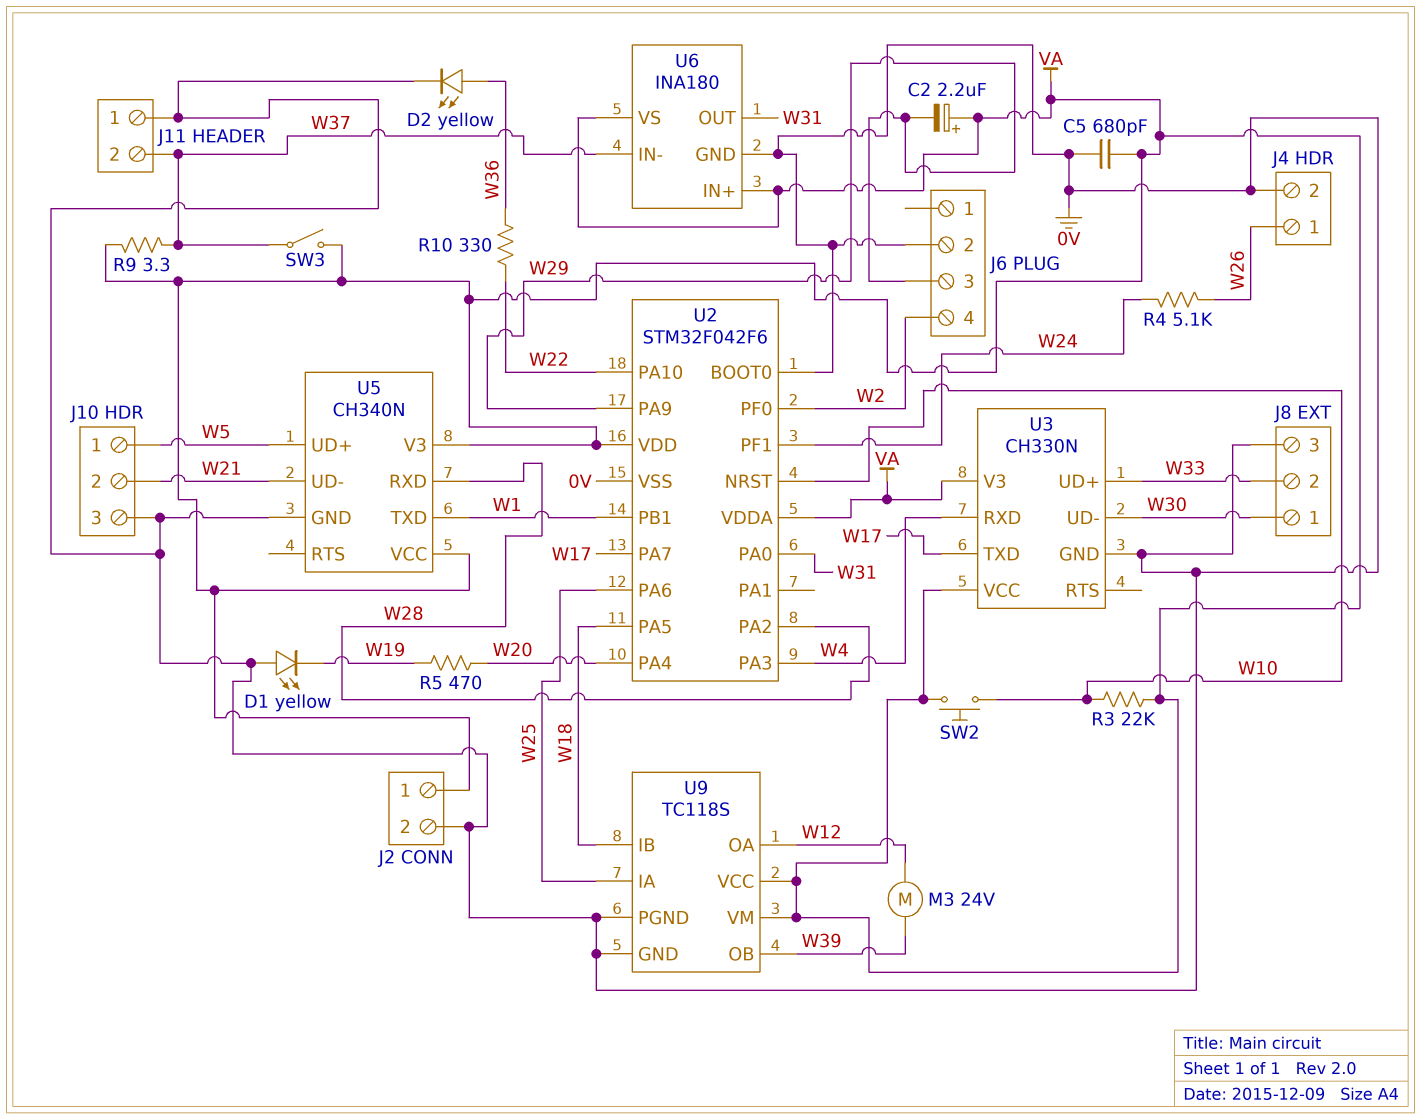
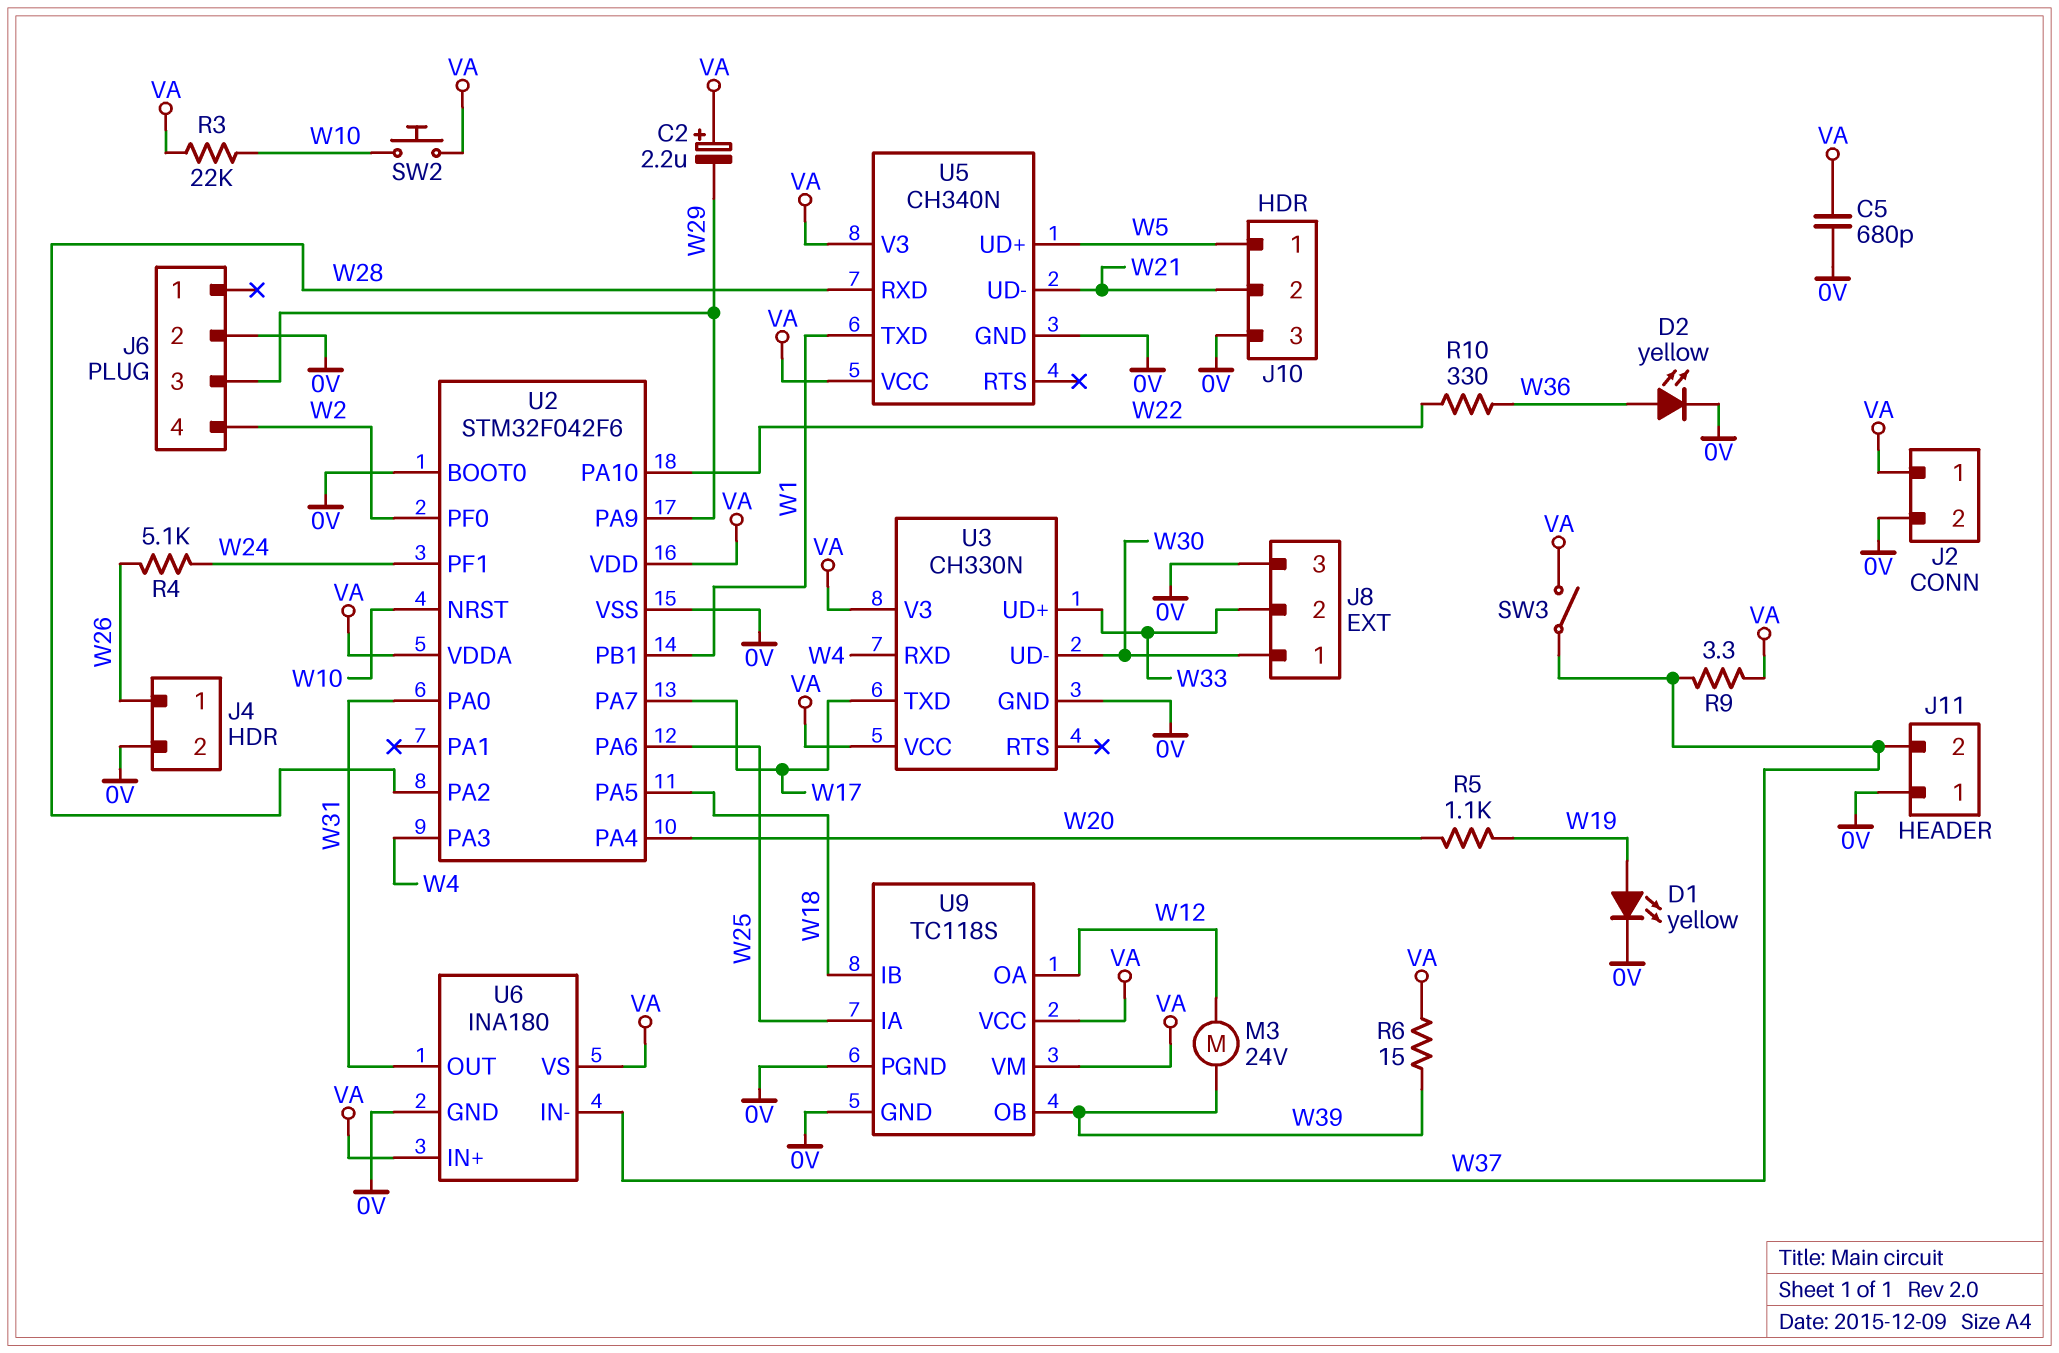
D1: LED yellow (A 0V, K W19) -> LED yellow (A W19, K 0V)
R5: 470 (W19, W20) -> 1.1k (W19, W20)
R6: none -> 15 (VA, W39)

